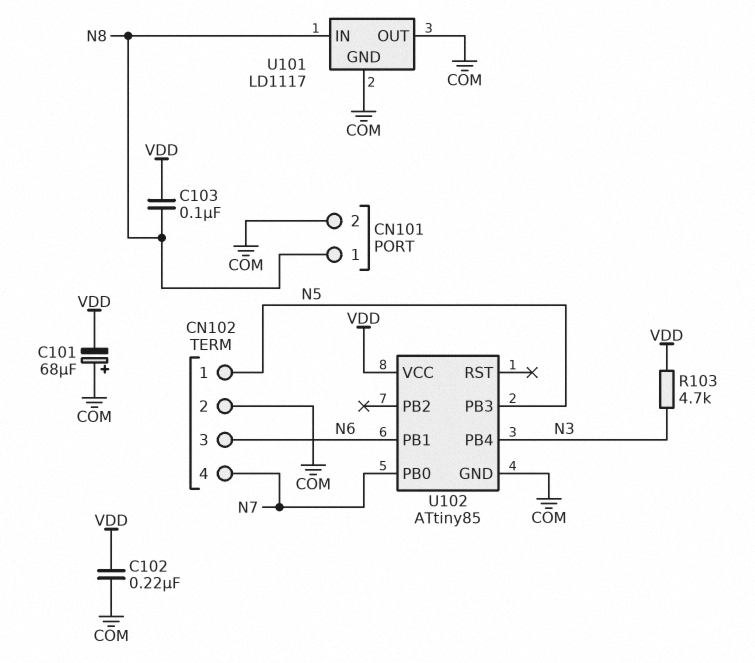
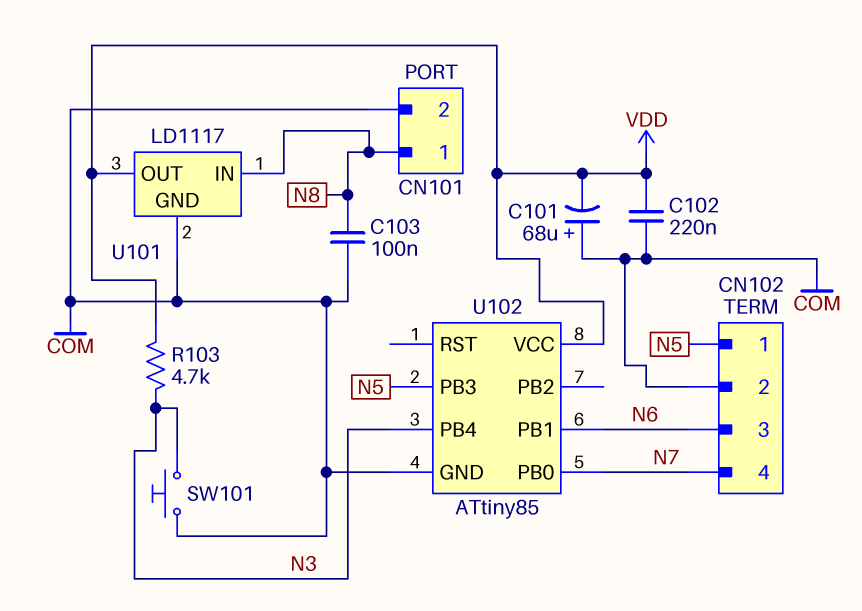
C103: 100nF (N8, VDD) -> 100nF (COM, N8)
SW101: none -> button (COM, N3)
U101 pin OUT: COM -> VDD

